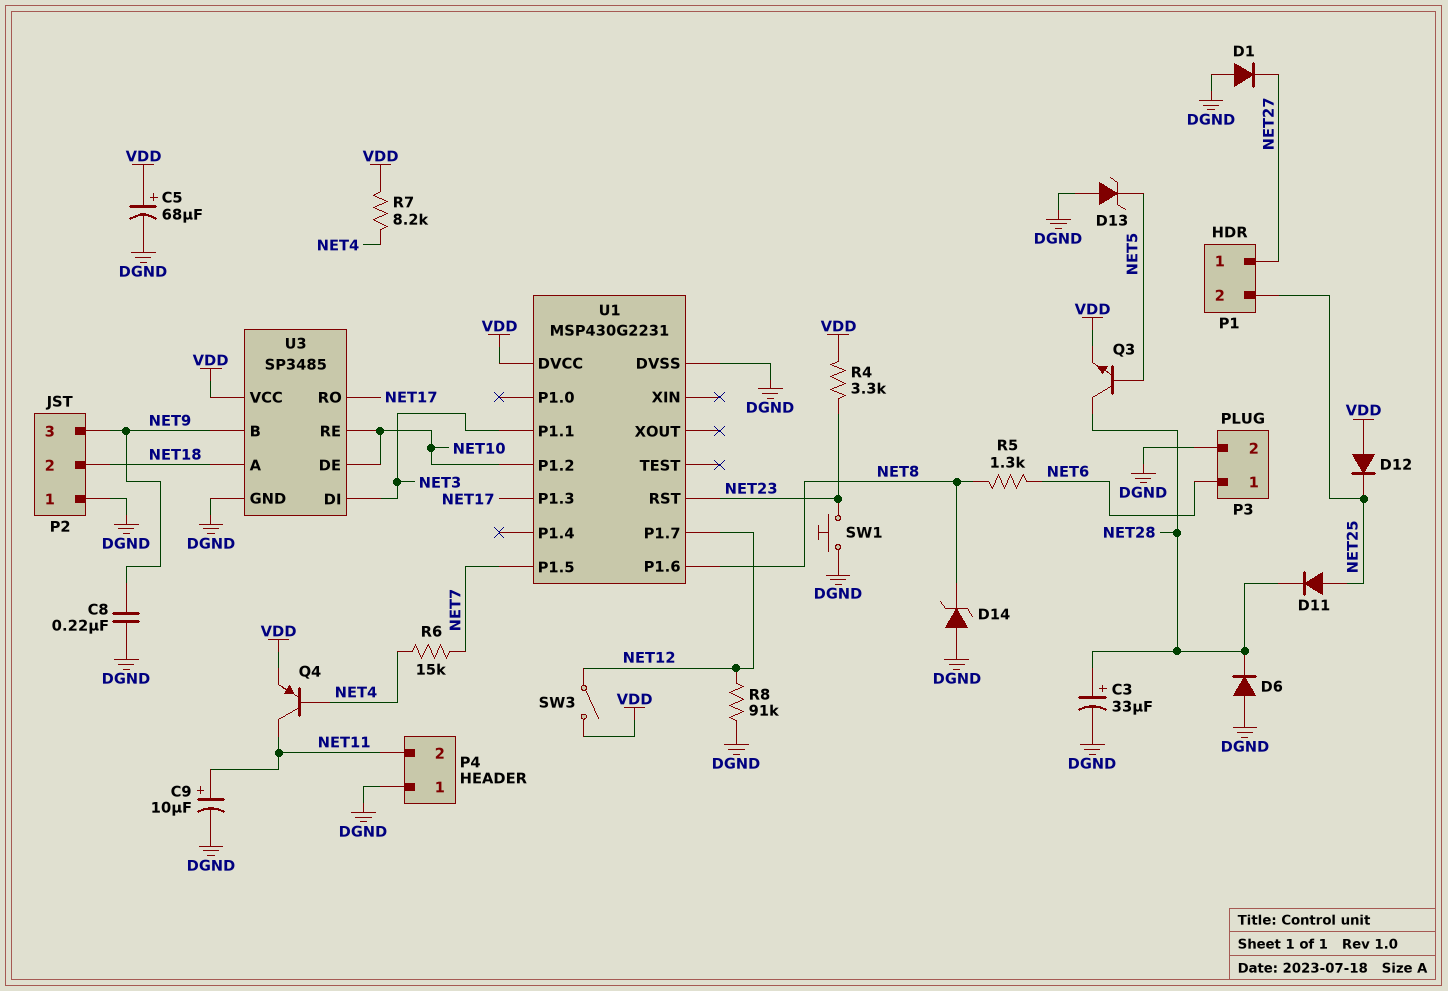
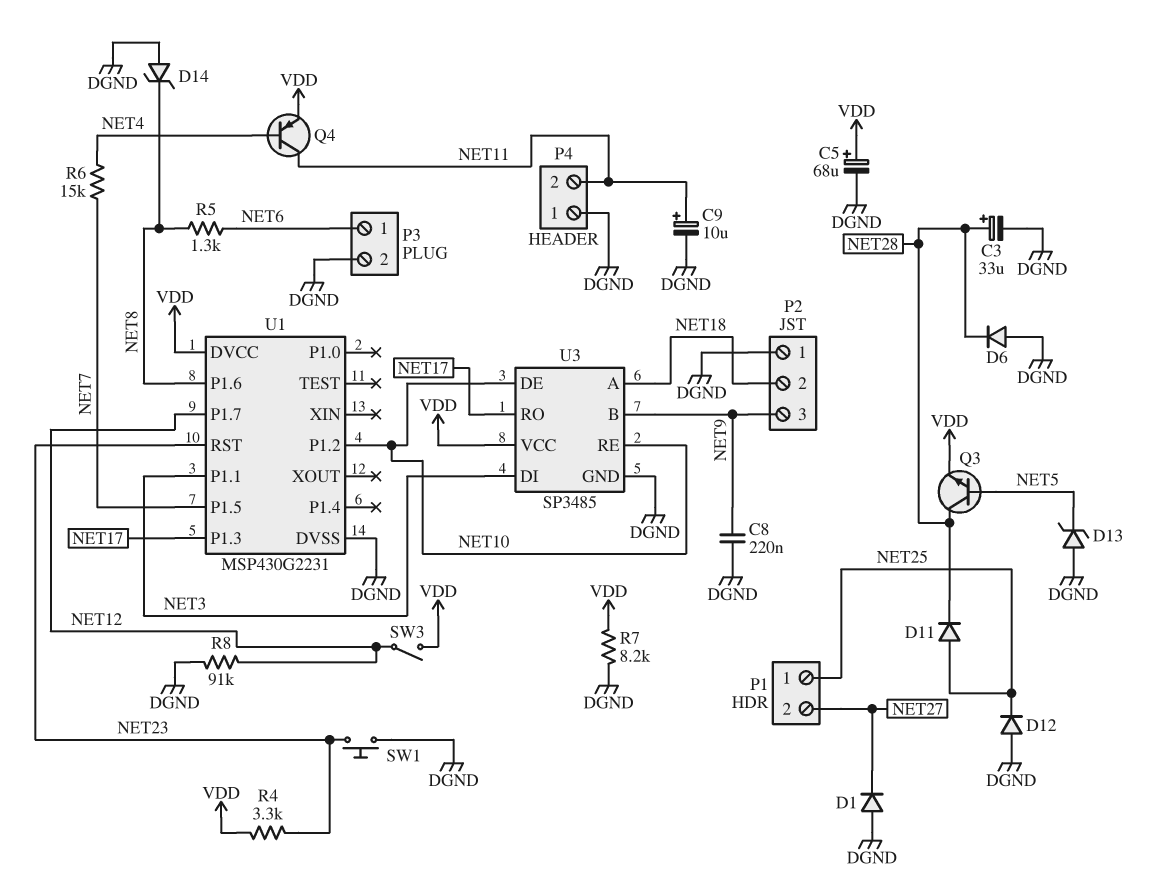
D12: diode (A VDD, K NET25) -> diode (A DGND, K NET25)
P1 pin 1: NET27 -> NET25
P1 pin 2: NET25 -> NET27
R7: 8.2k (NET4, VDD) -> 8.2k (DGND, VDD)

